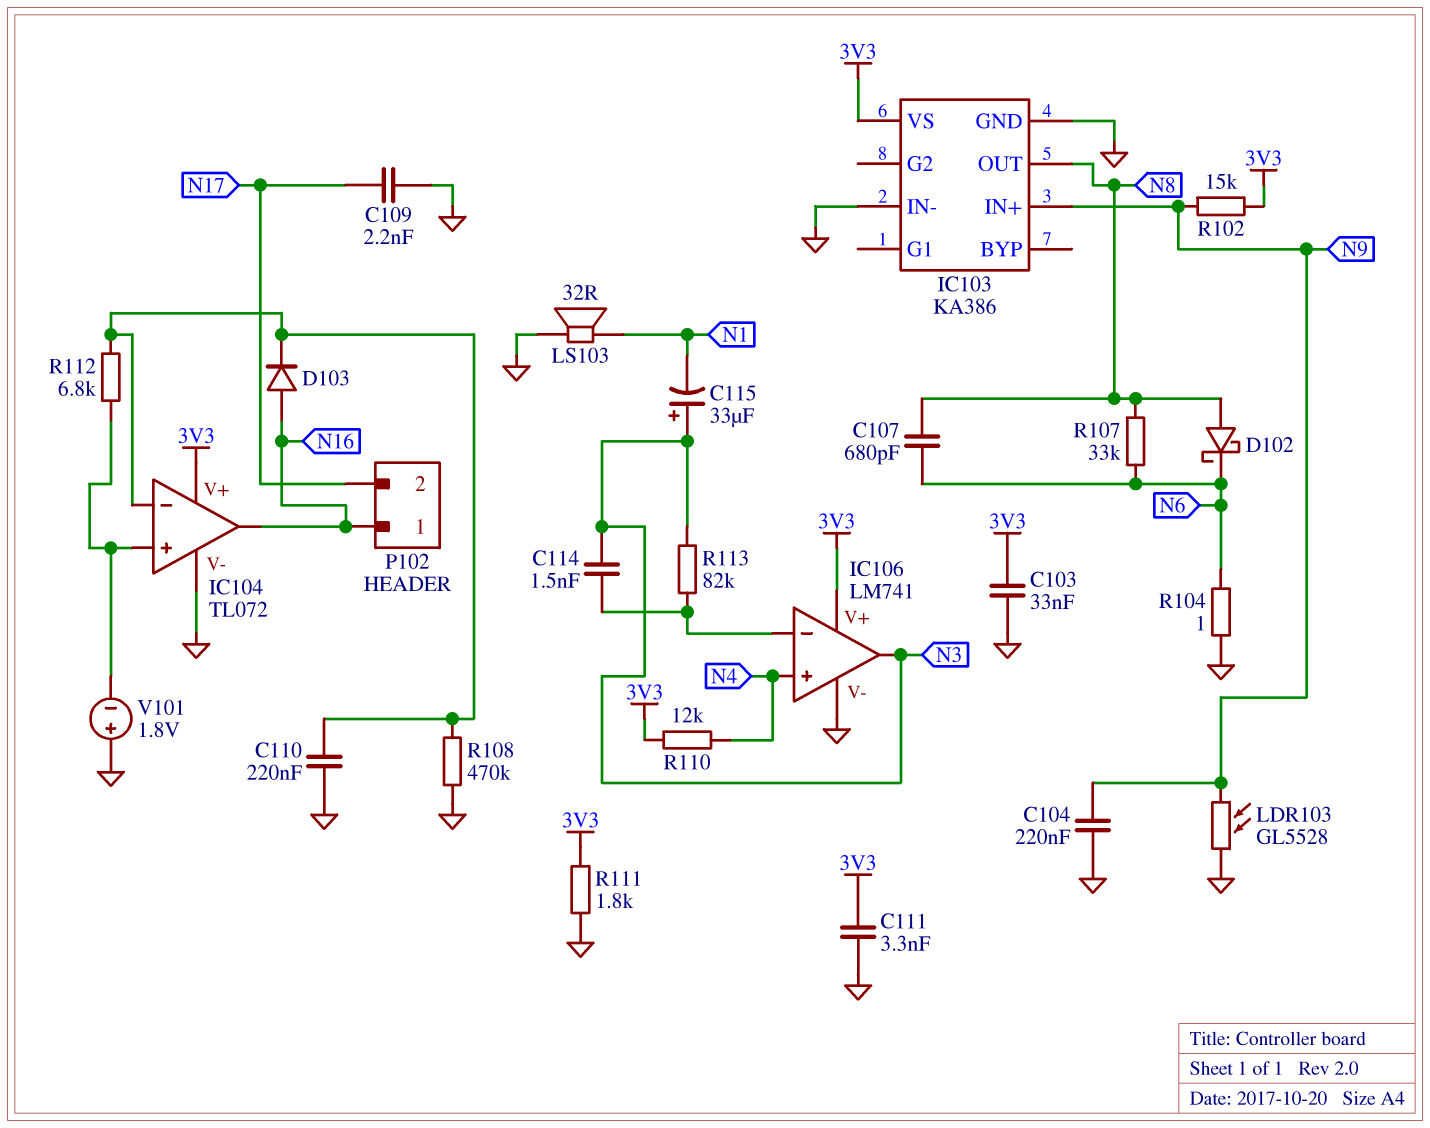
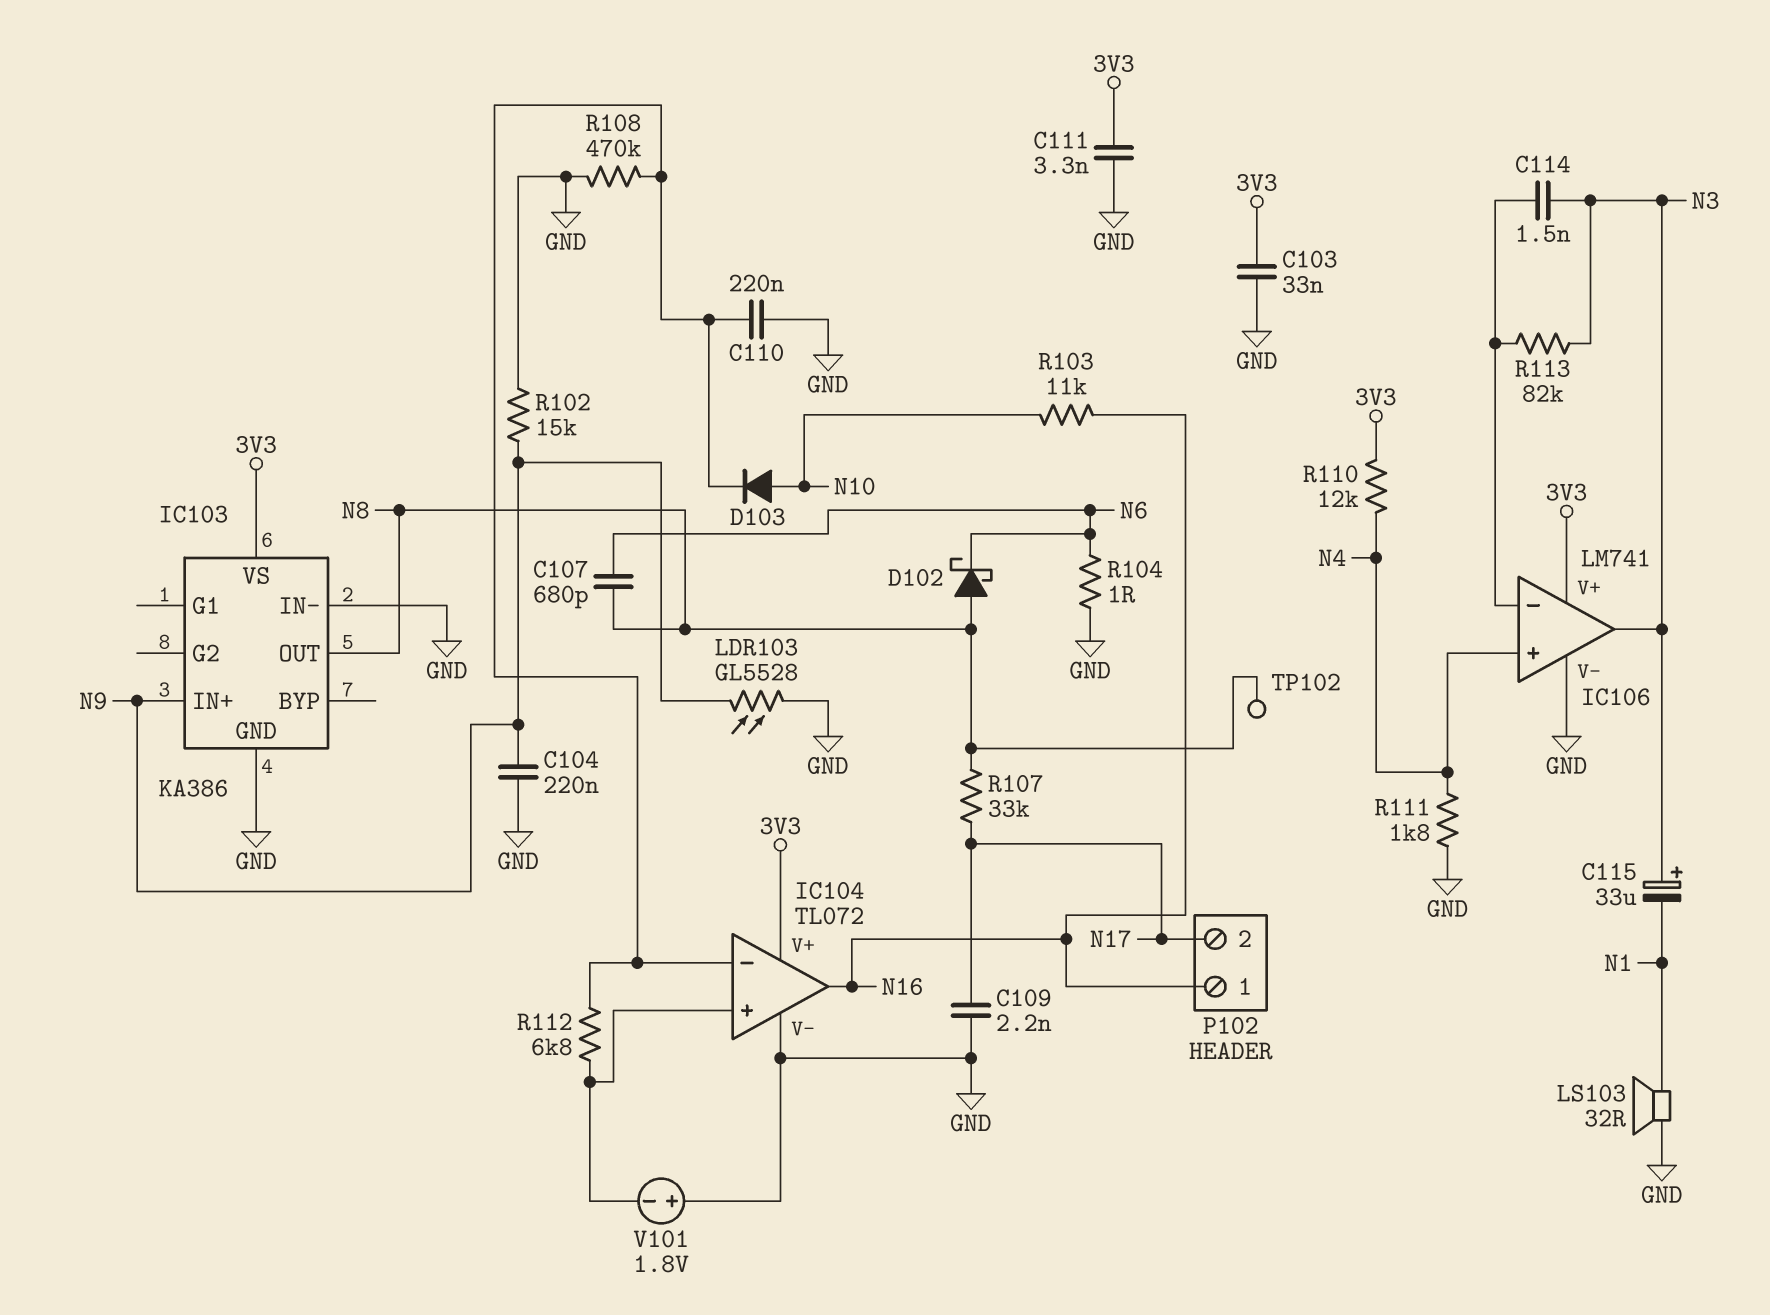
D103: diode (A N16, K IC104/in-) -> diode (A N10, K IC104/in-)
R102: 15k (3V3, N9) -> 15k (GND, N9)
R103: none -> 11k (N10, N16)
R107: 33k (N6, N8) -> 33k (N8, N17)
R111: 1.8k (3V3, GND) -> 1.8k (GND, N4)
TP102: none -> test point (N8)

